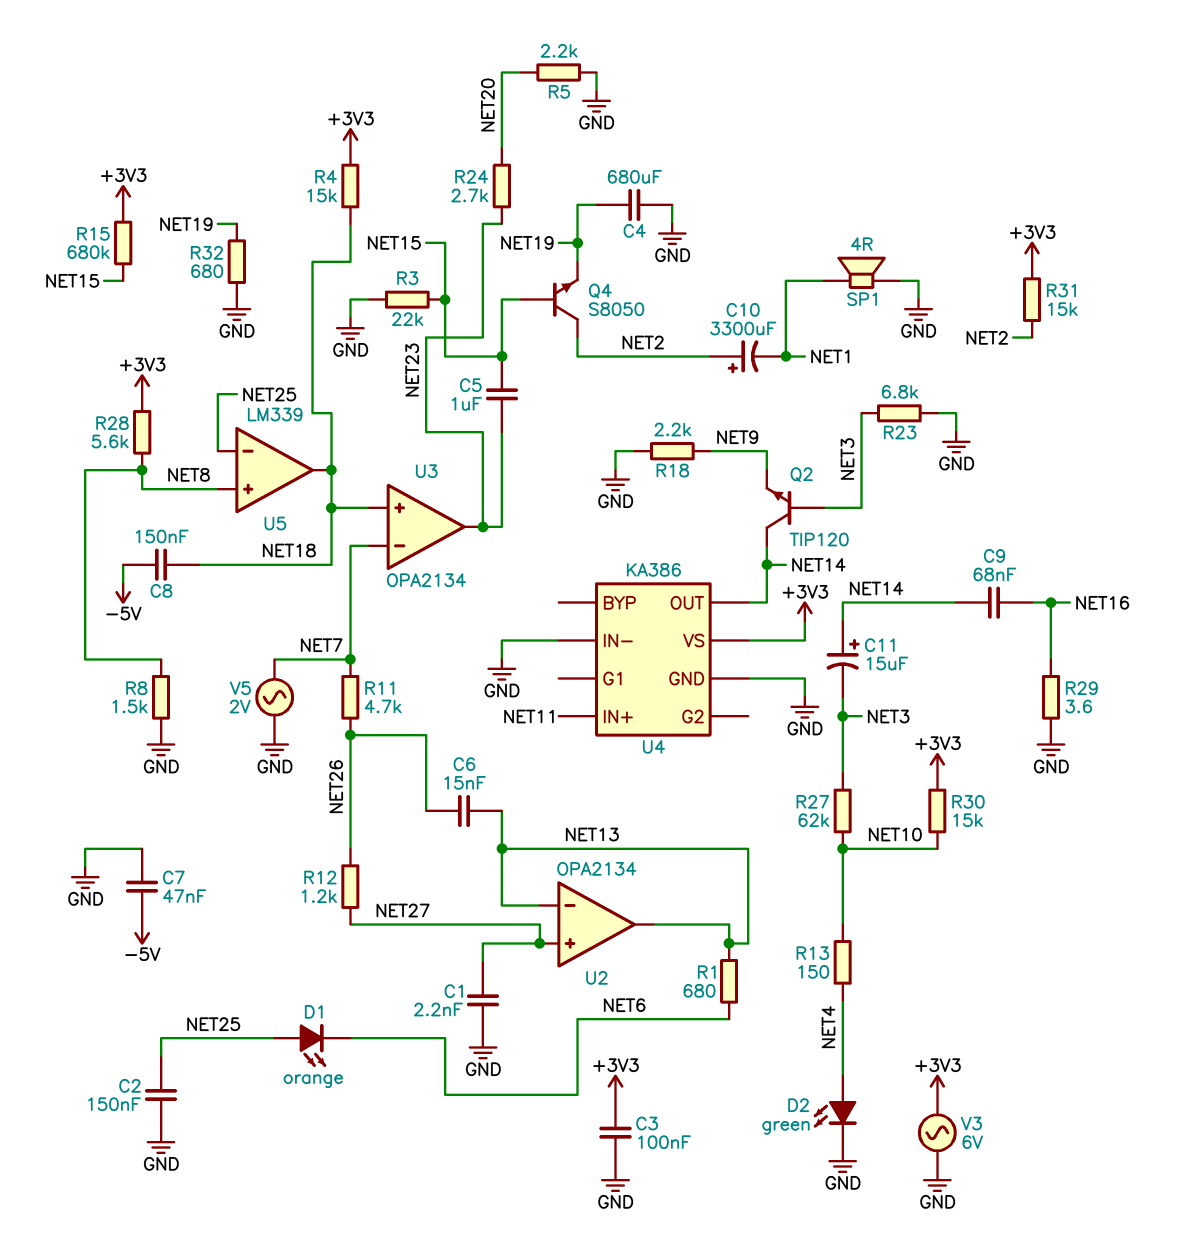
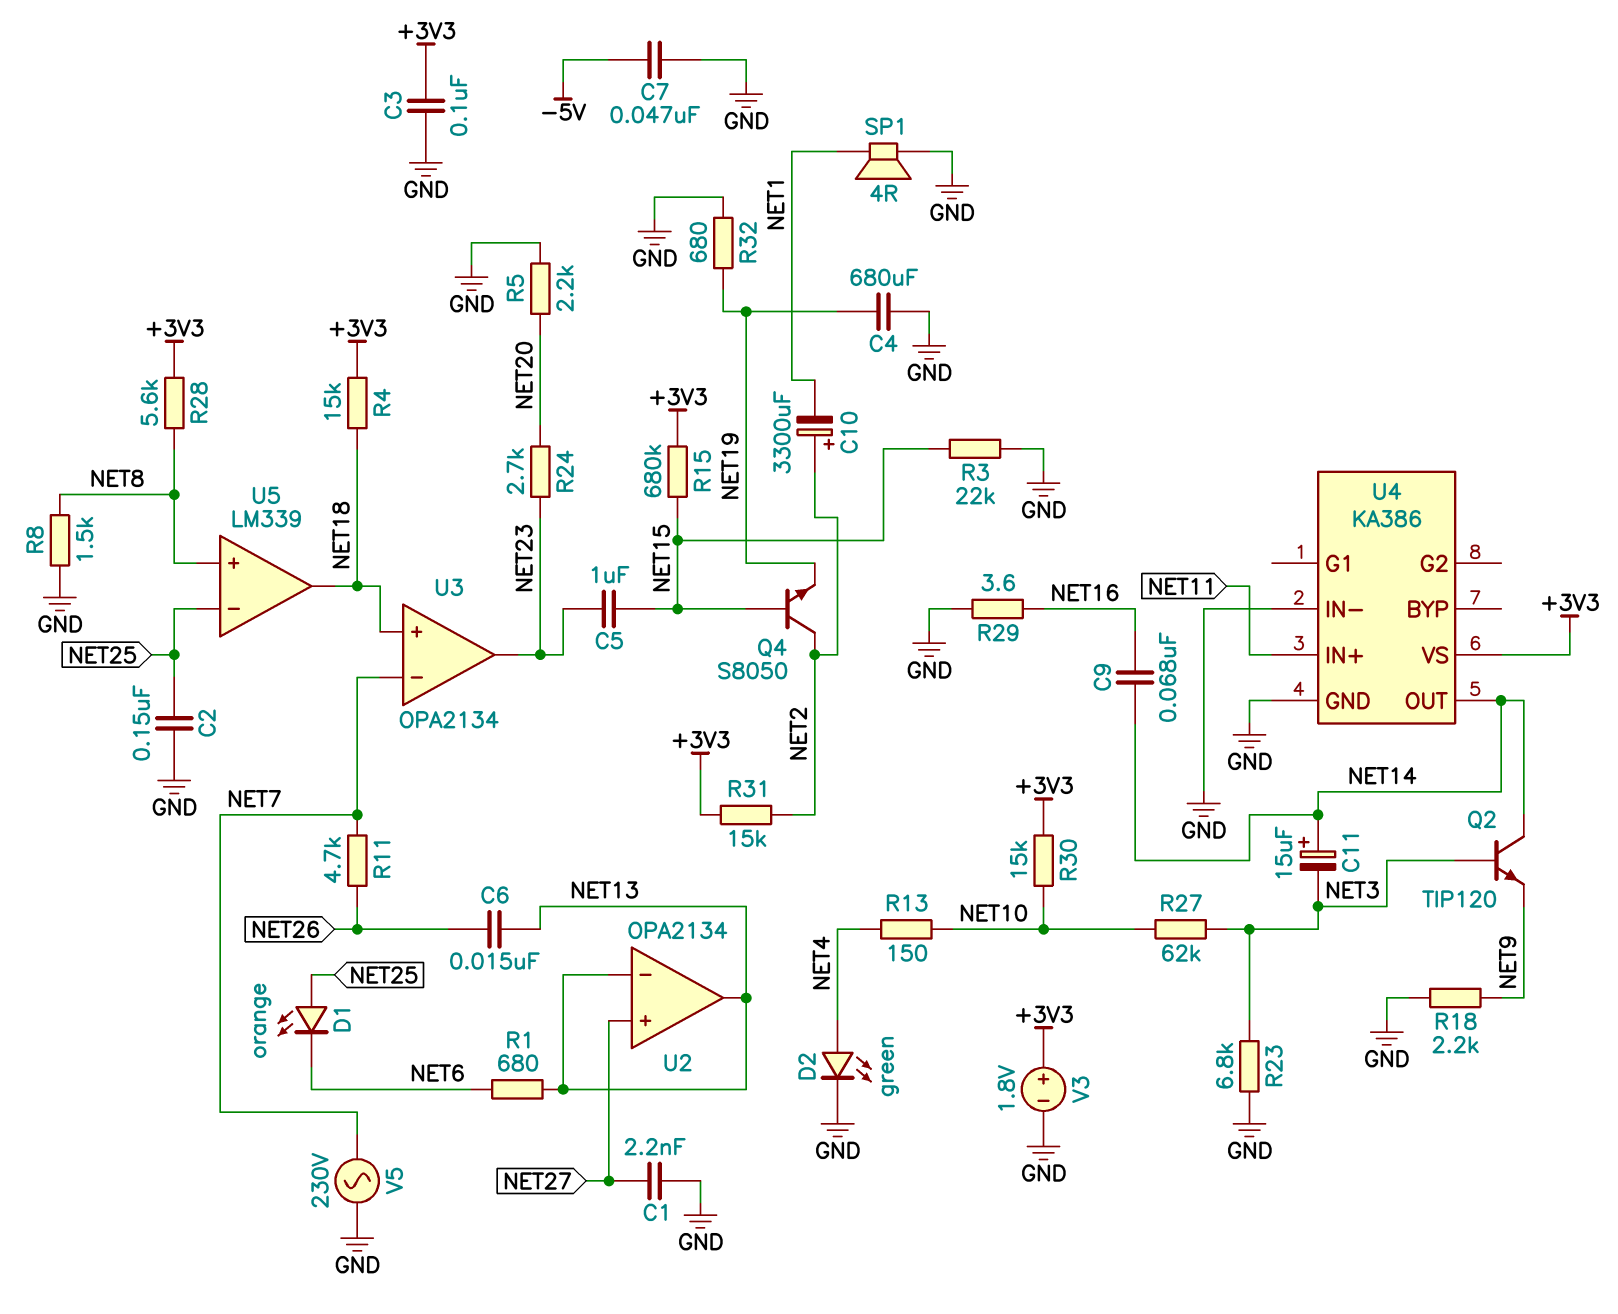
C8: 150nF (-5V, NET18) -> none
R12: 1.2k (NET26, NET27) -> none
V3: AC 6V (+3V3, GND) -> 1.8V (plus +3V3, minus GND)
V5: AC 2V (GND, NET7) -> AC 230V (GND, NET7)

